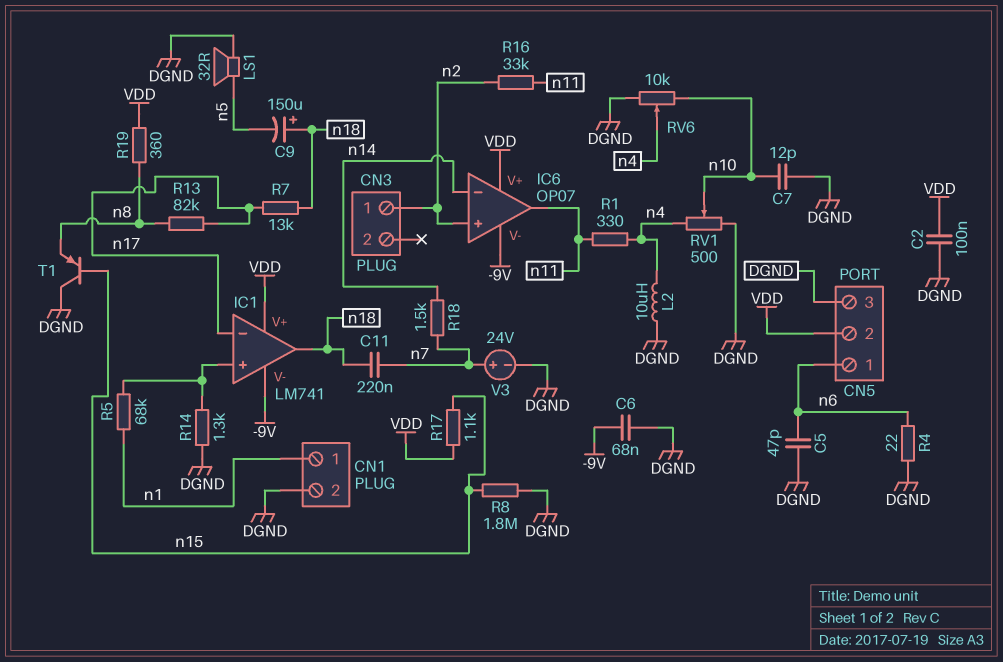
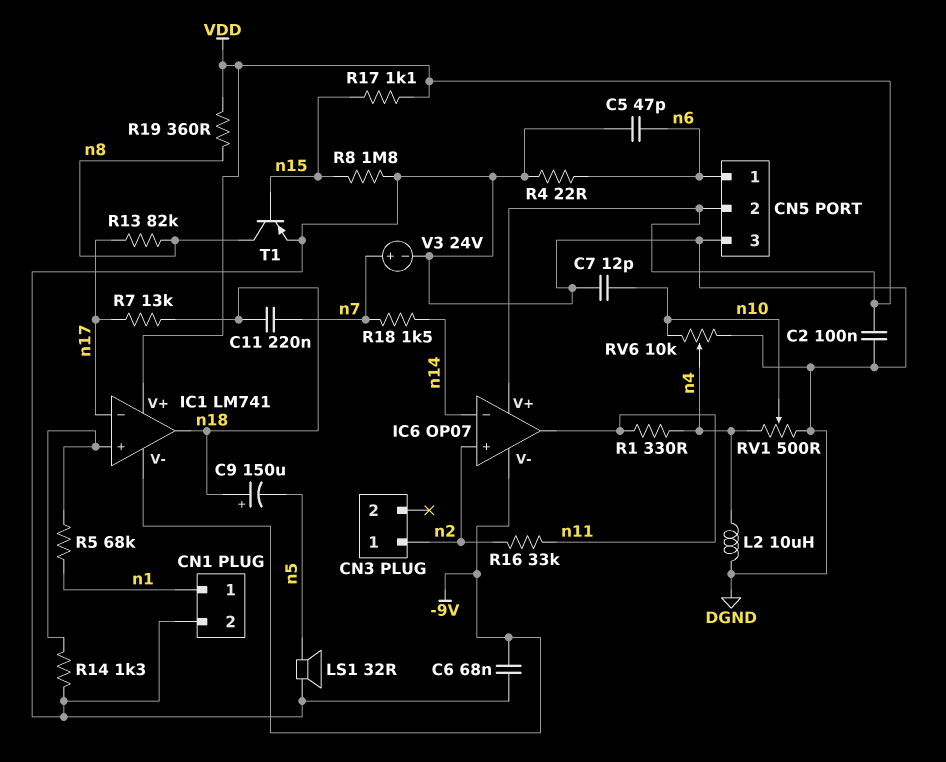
T1: PNP (B n15, C DGND, E n8) -> PNP (B n15, C n8, E DGND)

